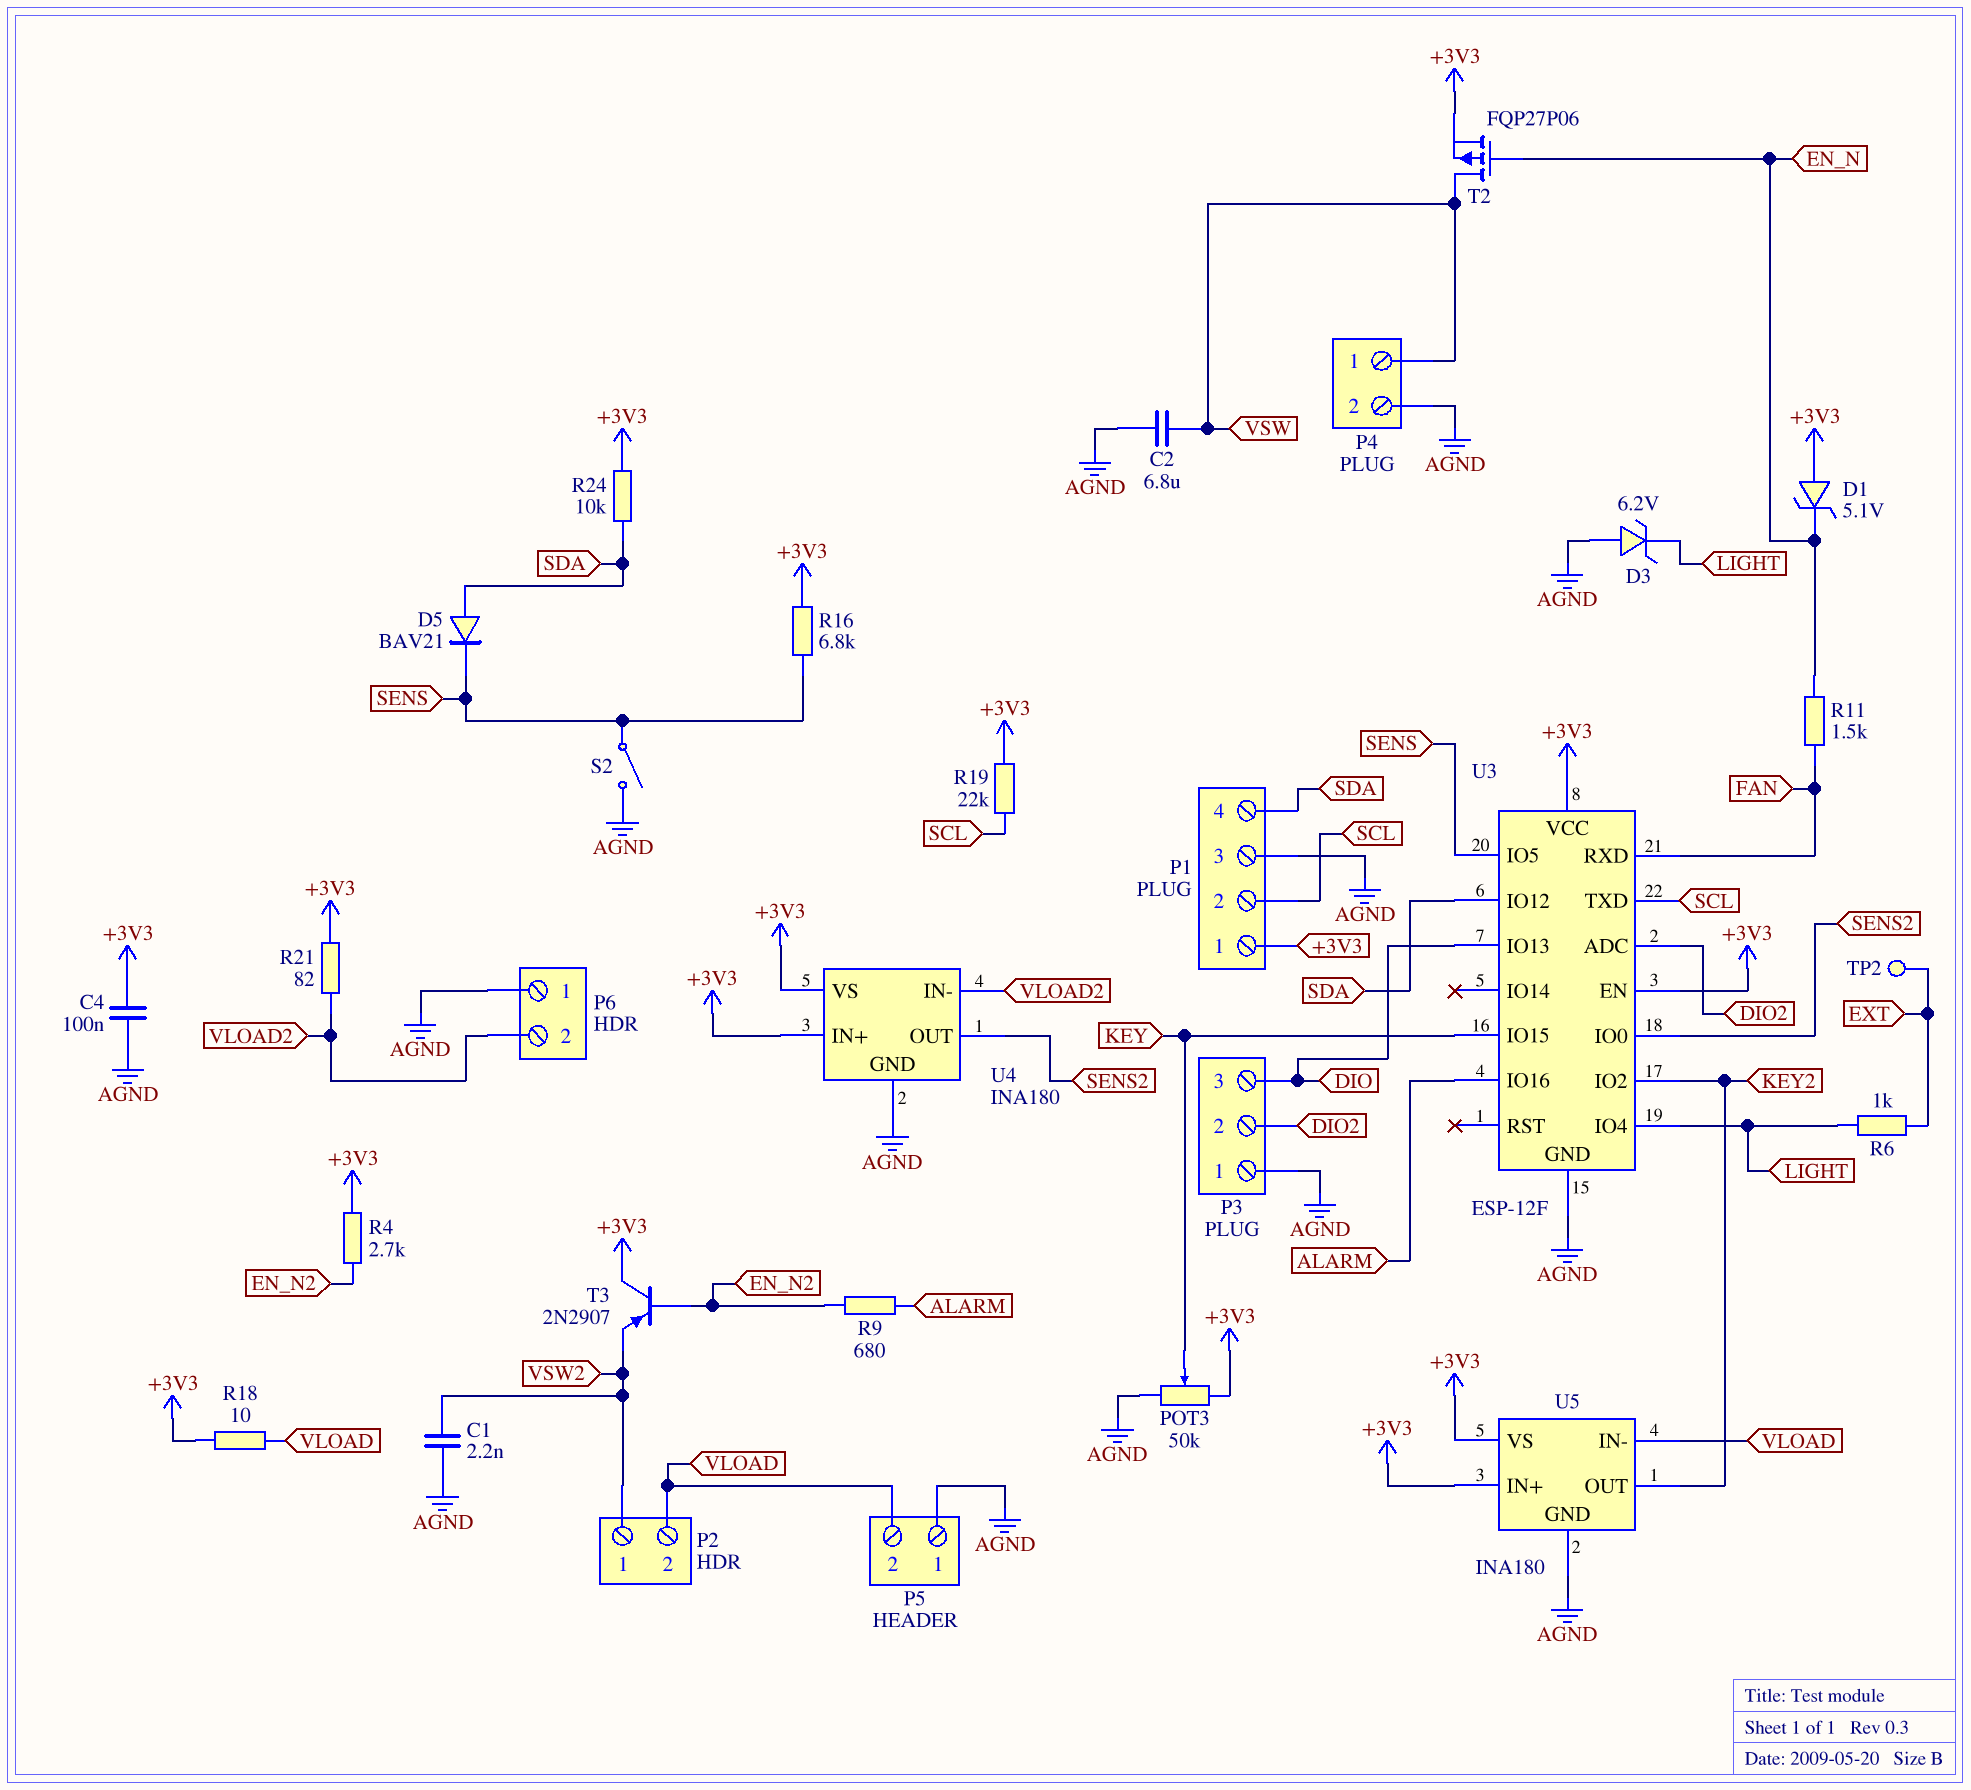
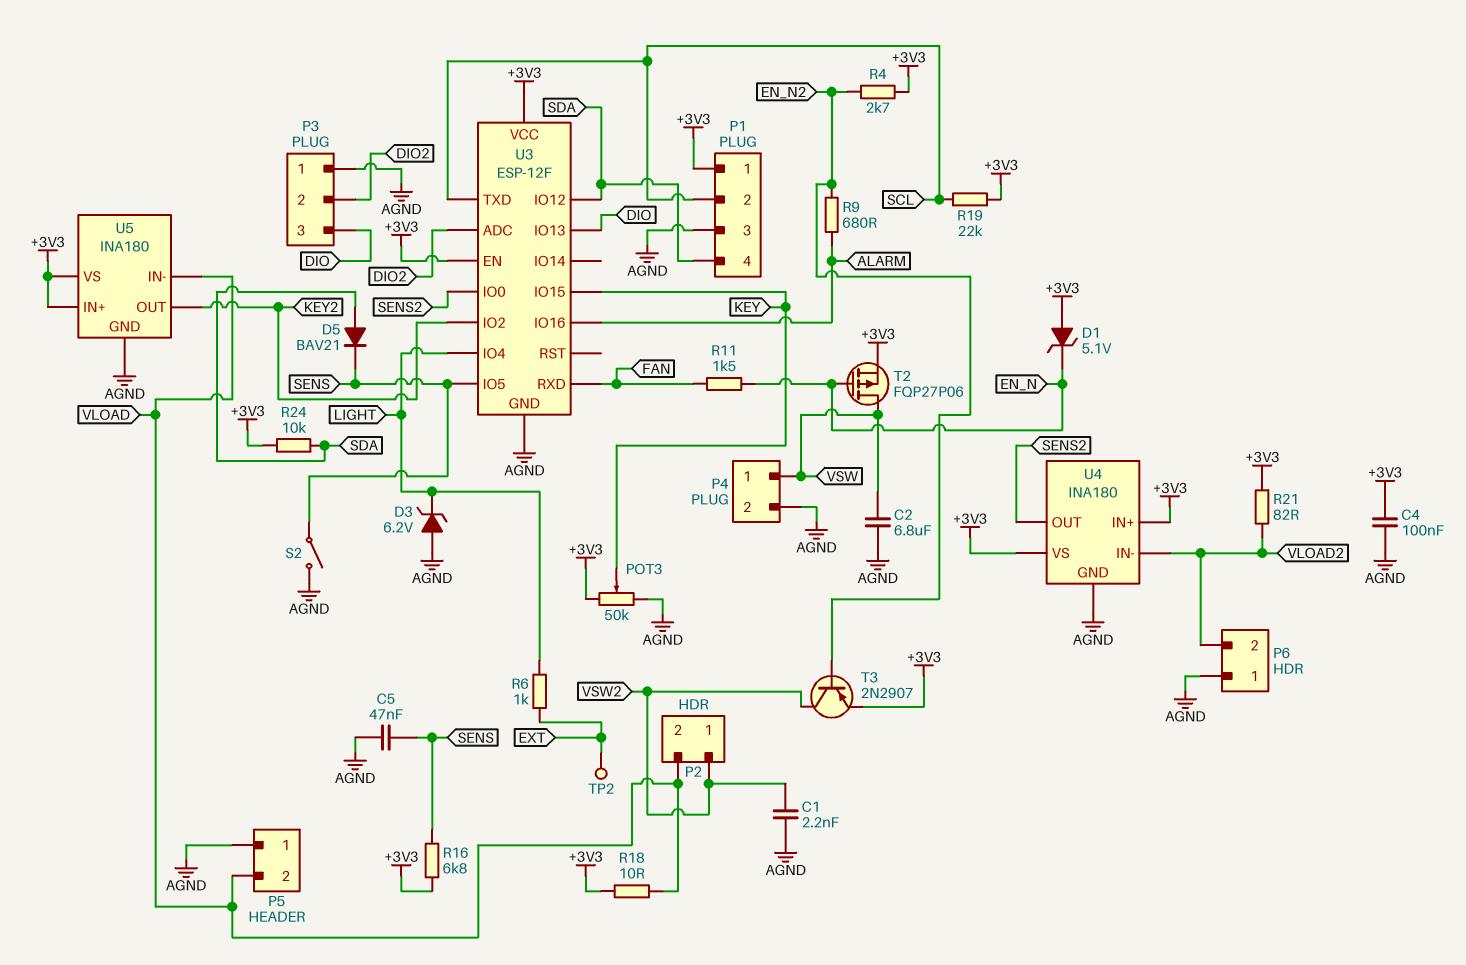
C5: none -> 47nF (AGND, SENS)
T3: PNP 2N2907 (B EN_N2, C +3V3, E VSW2) -> PNP 2N2907 (B EN_N2, C VSW2, E +3V3)

